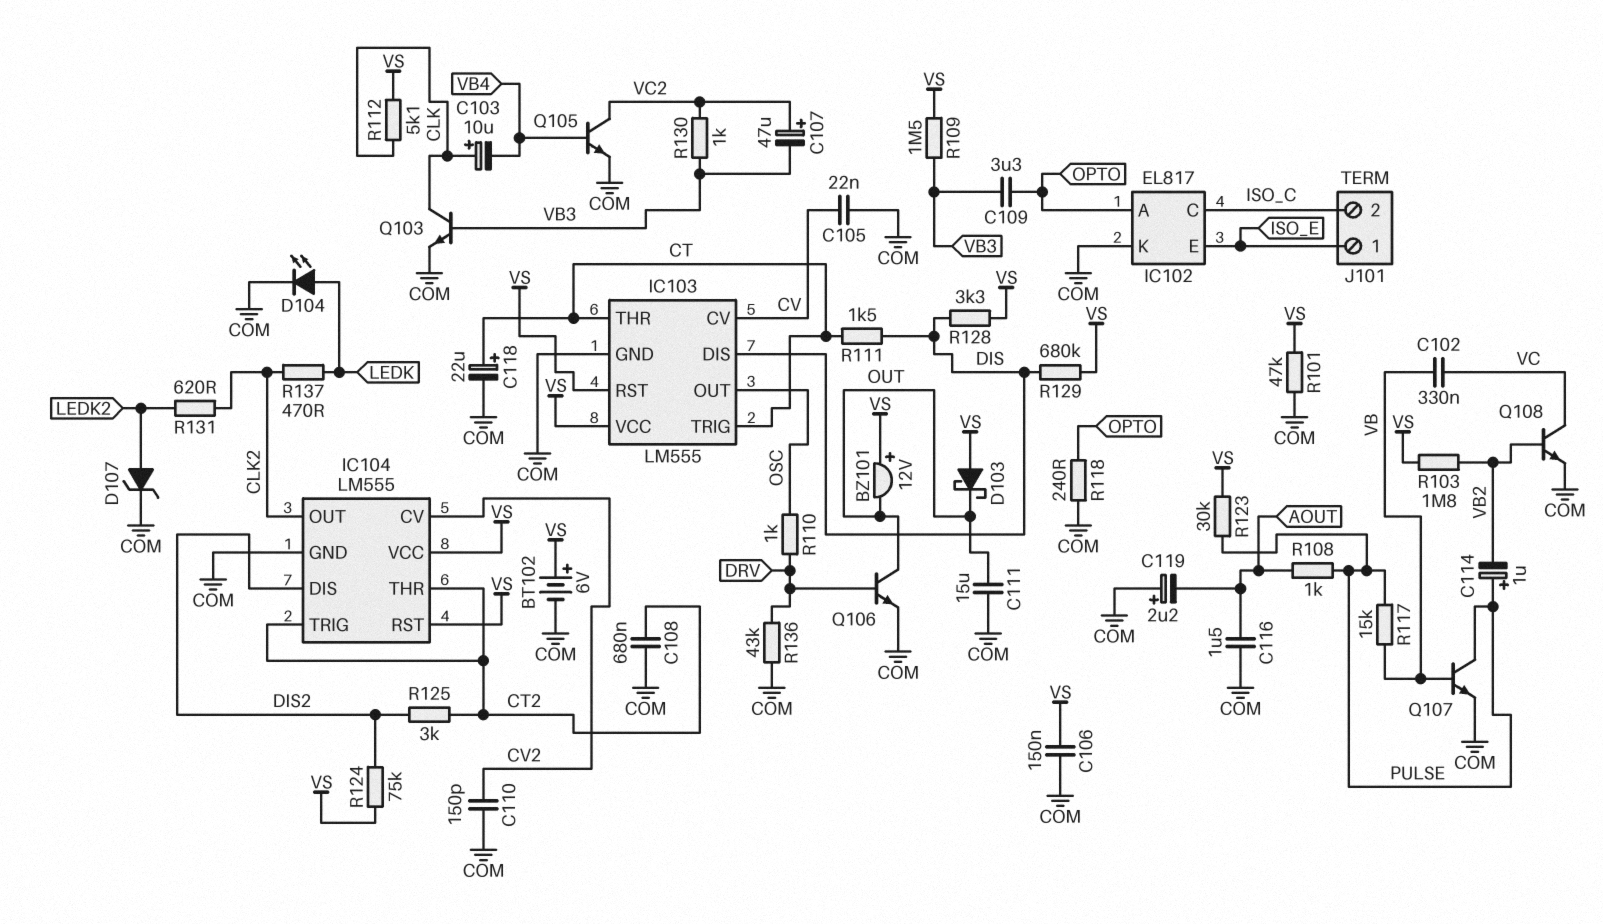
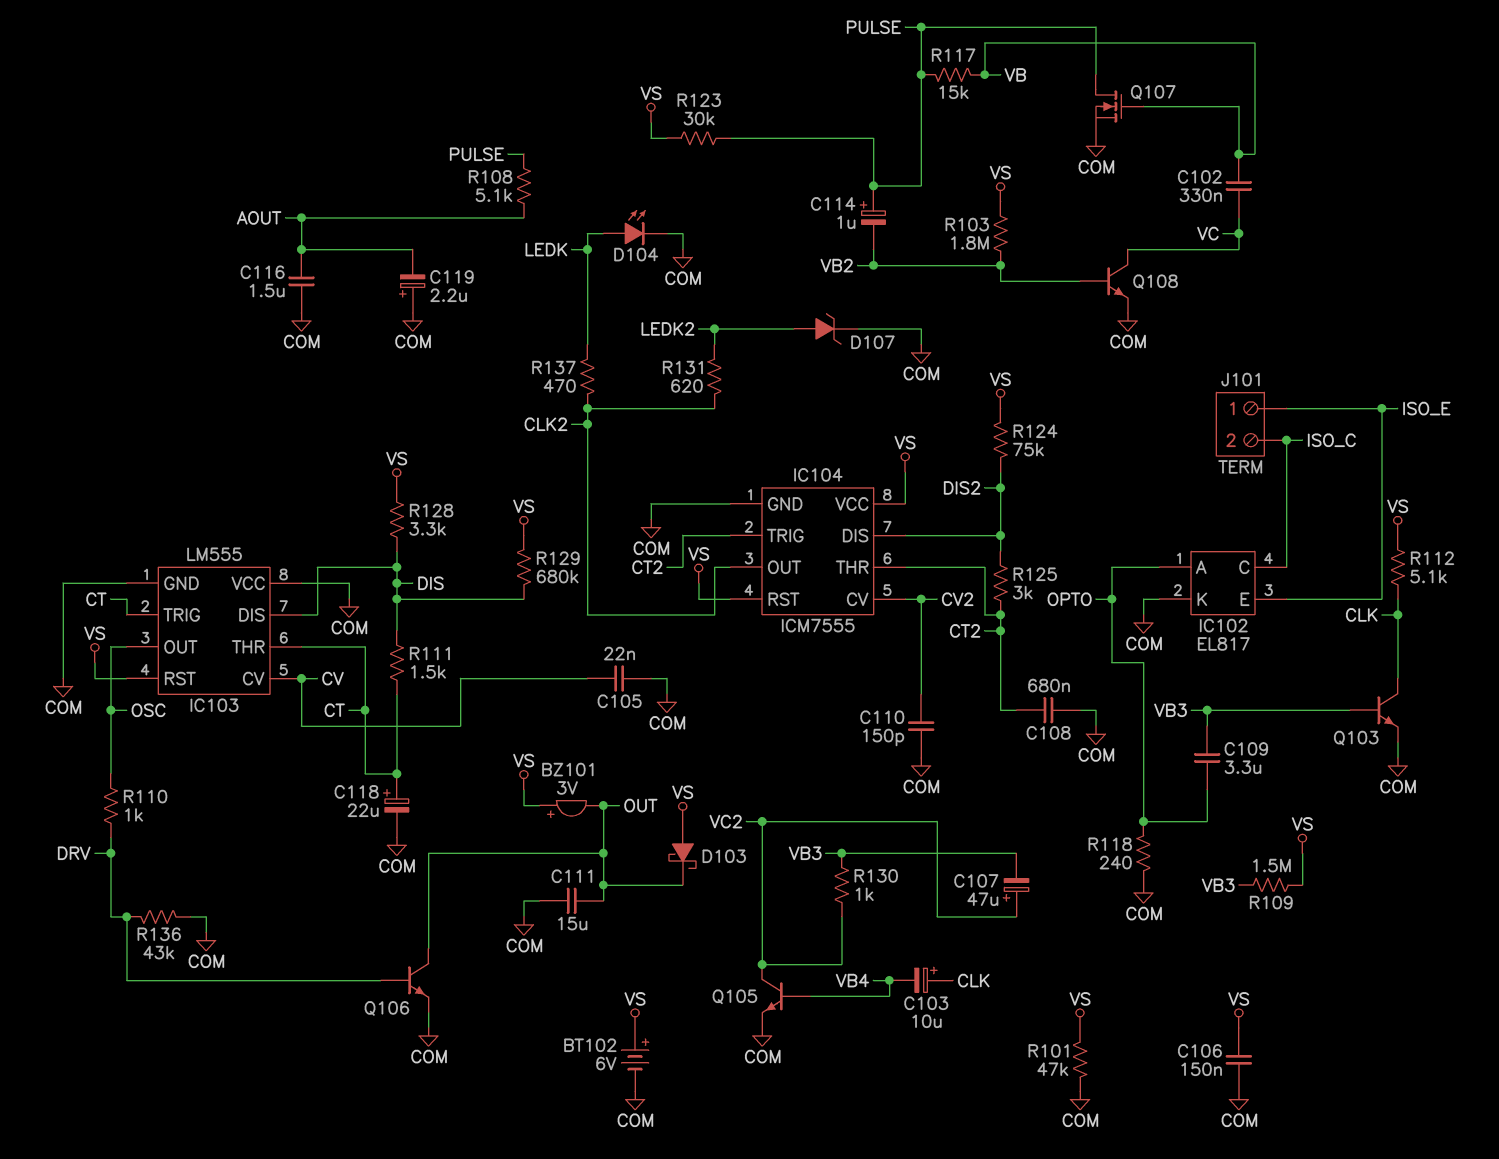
BZ101: buzzer 12V (plus VS, minus OUT) -> buzzer 3V (plus VS, minus OUT)
IC103 pin VCC: VS -> COM
IC104: LM555 -> ICM7555
Q107: NPN (B VB, C PULSE, E COM) -> NMOS (G VB, D PULSE, S COM)
R108: 1k (AOUT, PULSE) -> 5.1k (AOUT, PULSE)

